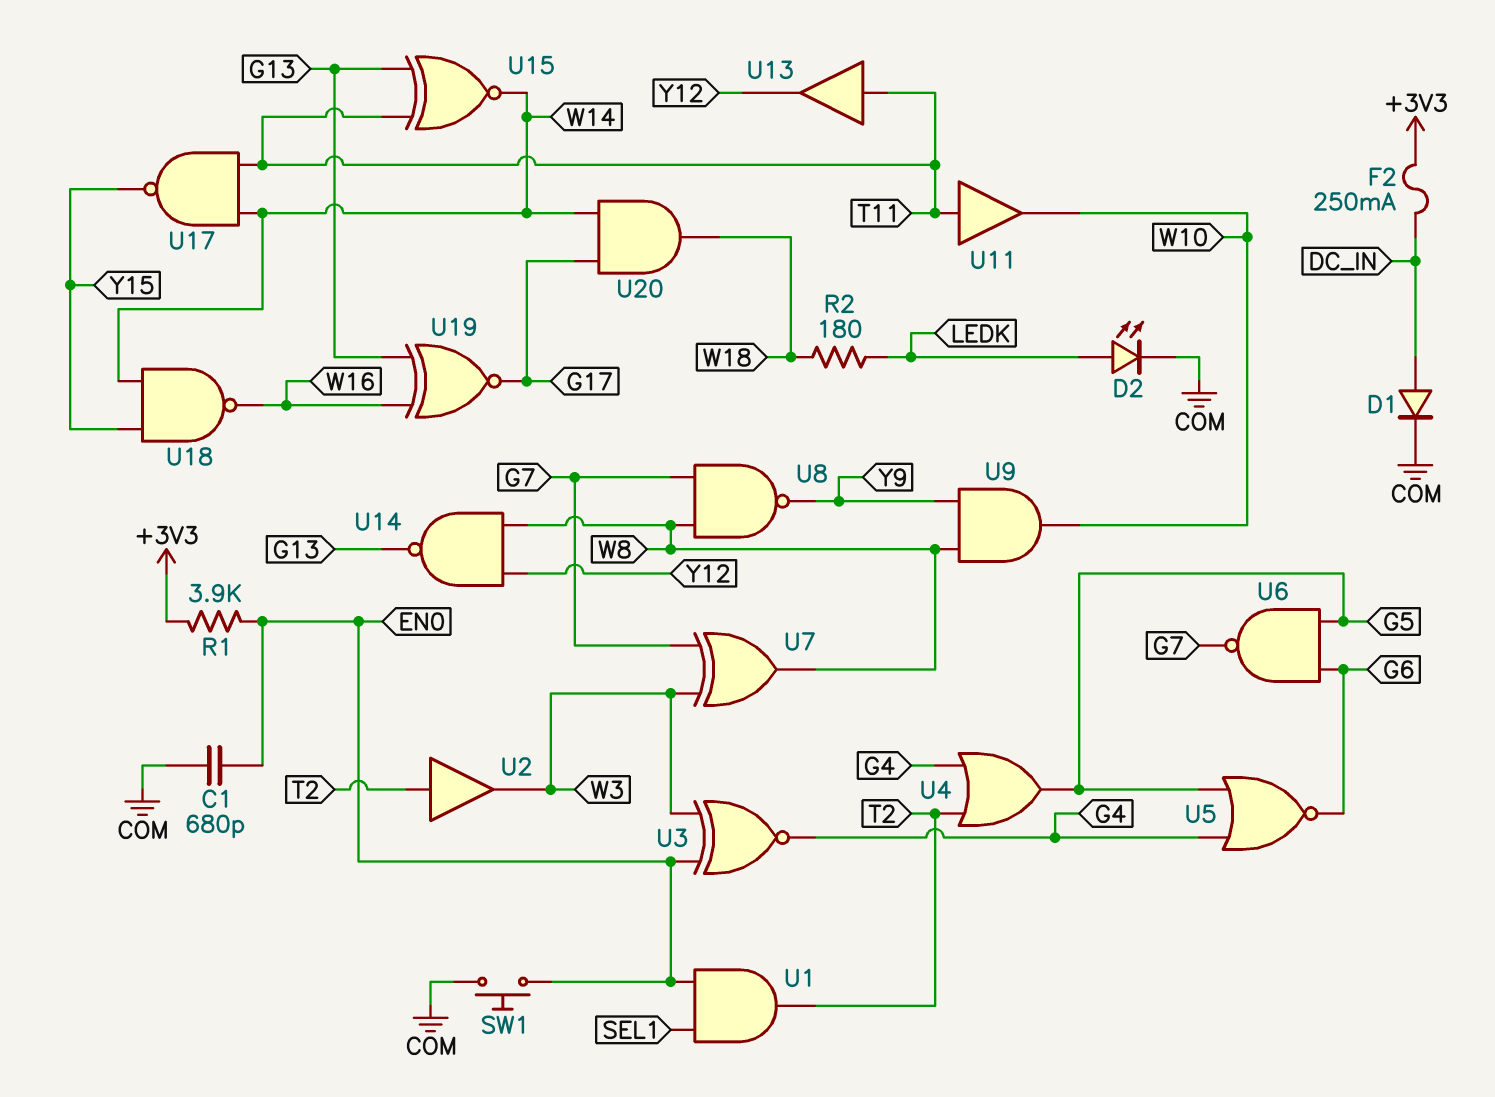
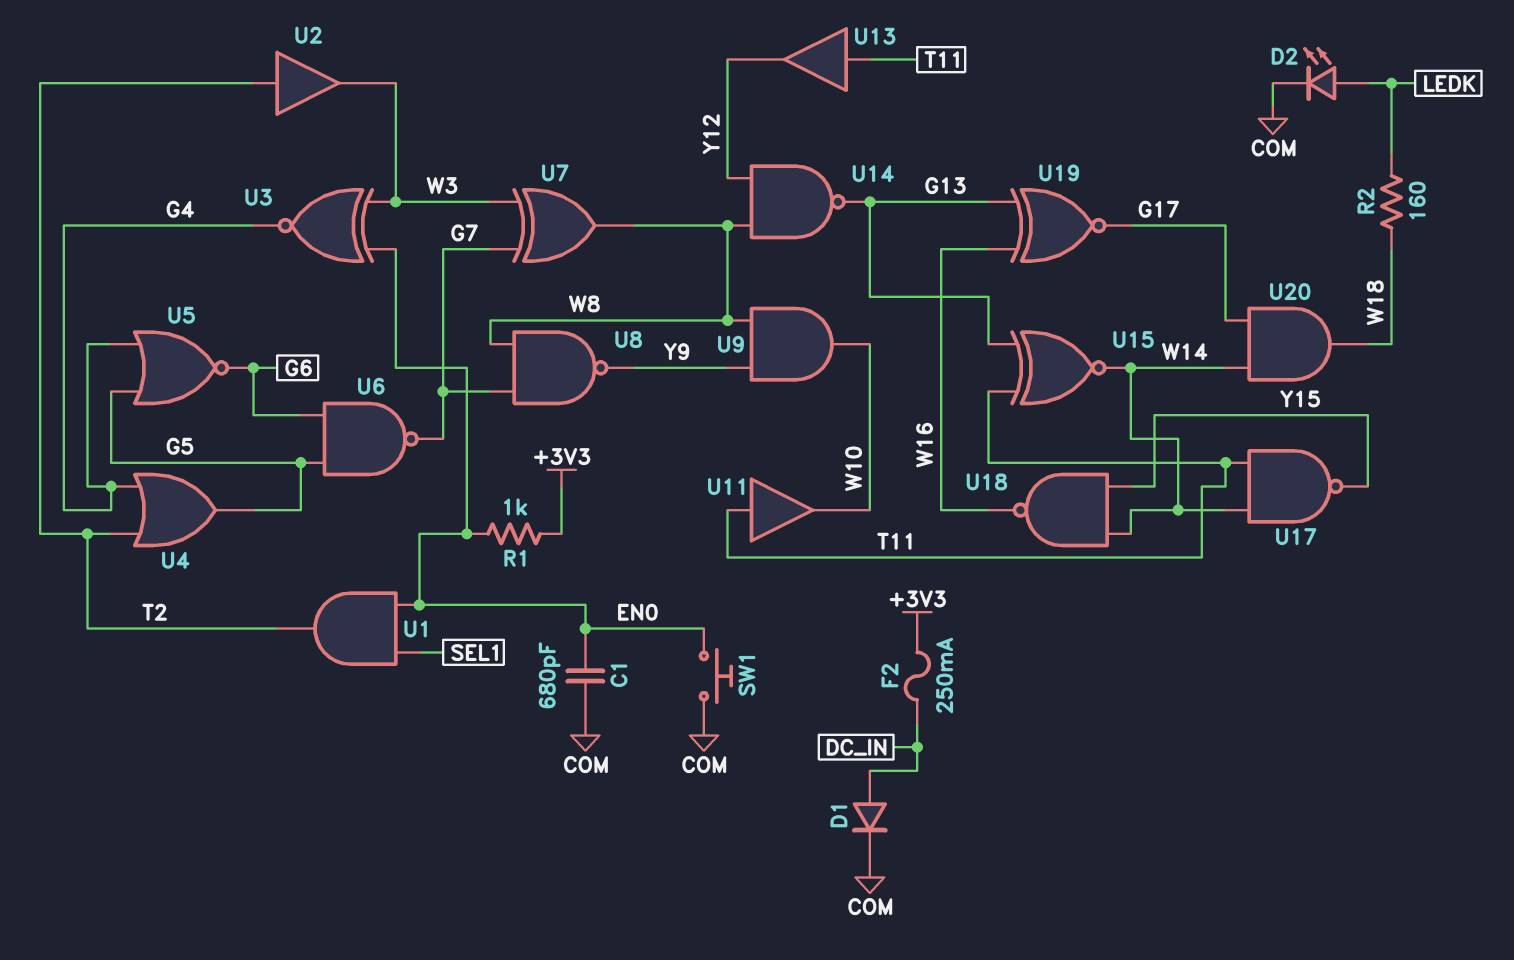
R1: 3.9k (+3V3, EN0) -> 1k (+3V3, EN0)
R2: 180 (LEDK, W18) -> 160 (LEDK, W18)

